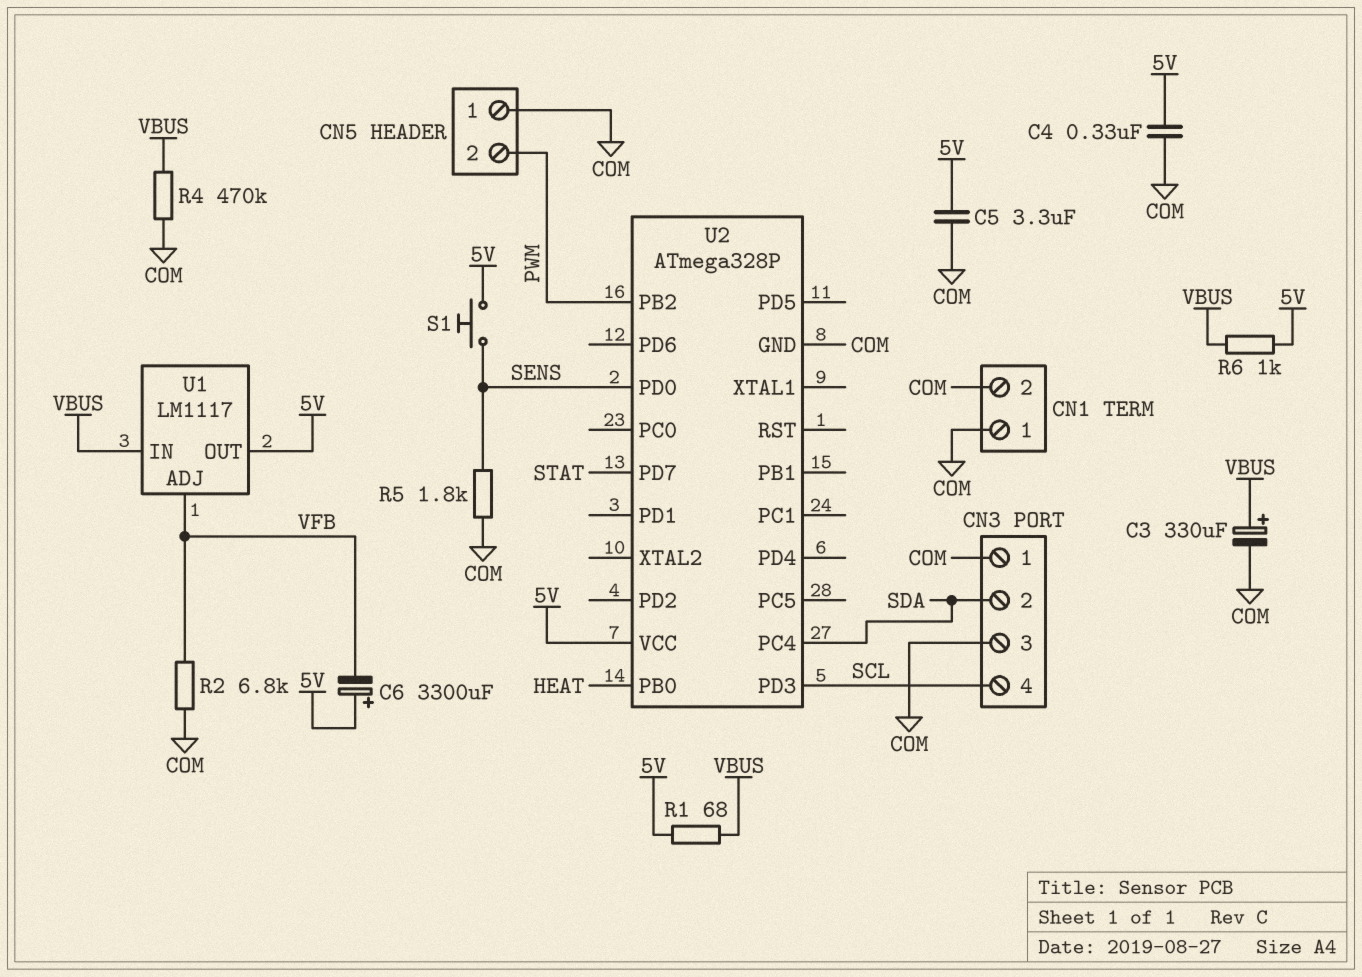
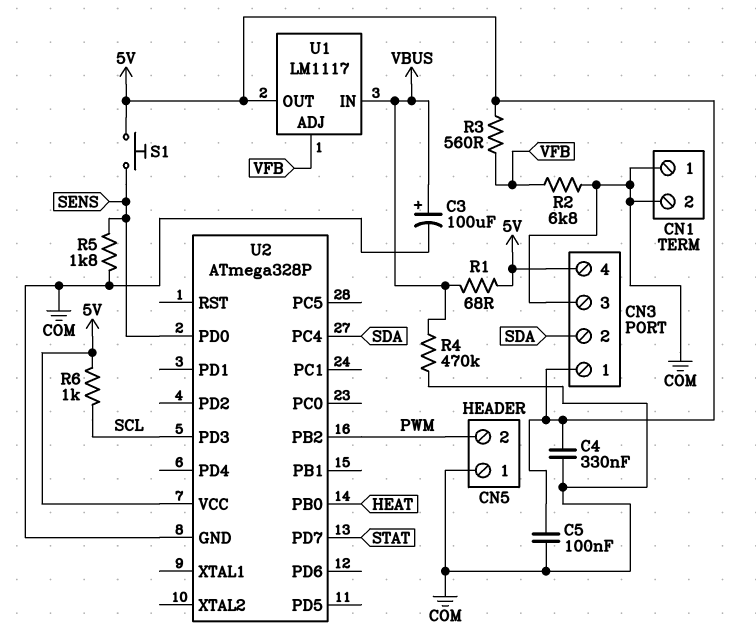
C3: 330uF (plus VBUS, minus COM) -> 100uF (plus VBUS, minus COM)
C5: 3.3uF (5V, COM) -> 100nF (5V, COM)
C6: 3300uF (plus 5V, minus VFB) -> none
CN3 pin 1: COM -> 5V
CN3 pin 4: SCL -> 5V
R3: none -> 560 (5V, VFB)
R6: 1k (5V, VBUS) -> 1k (5V, SCL)

